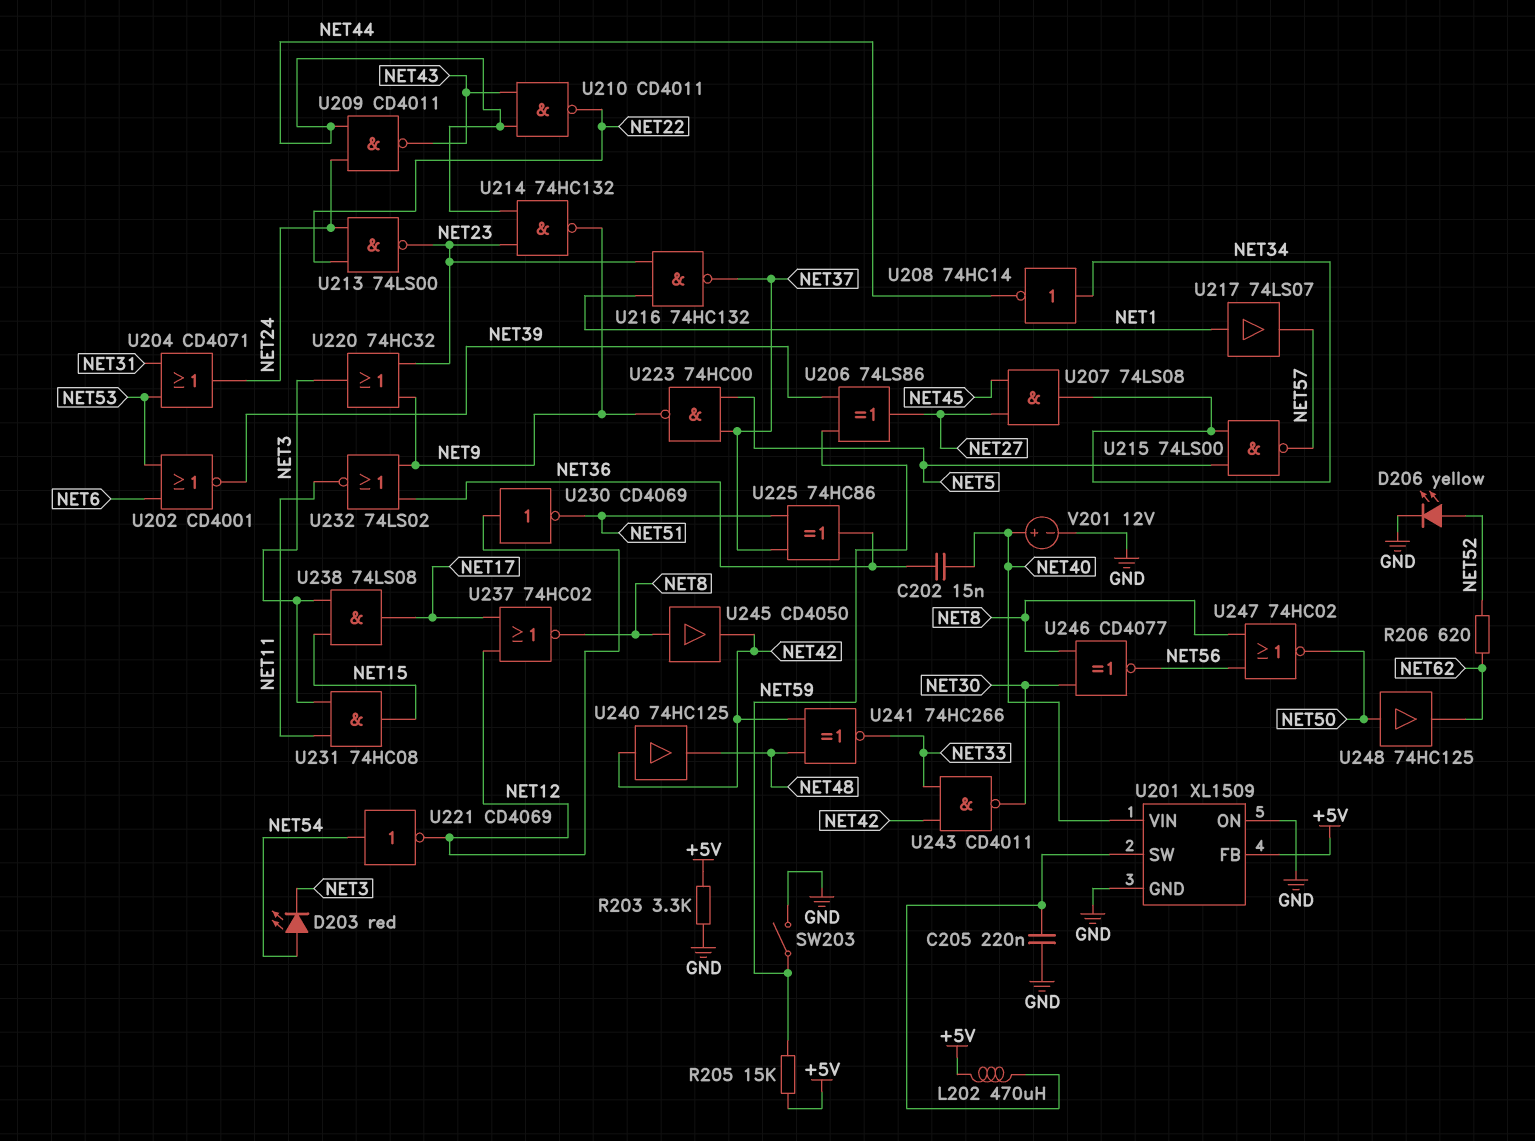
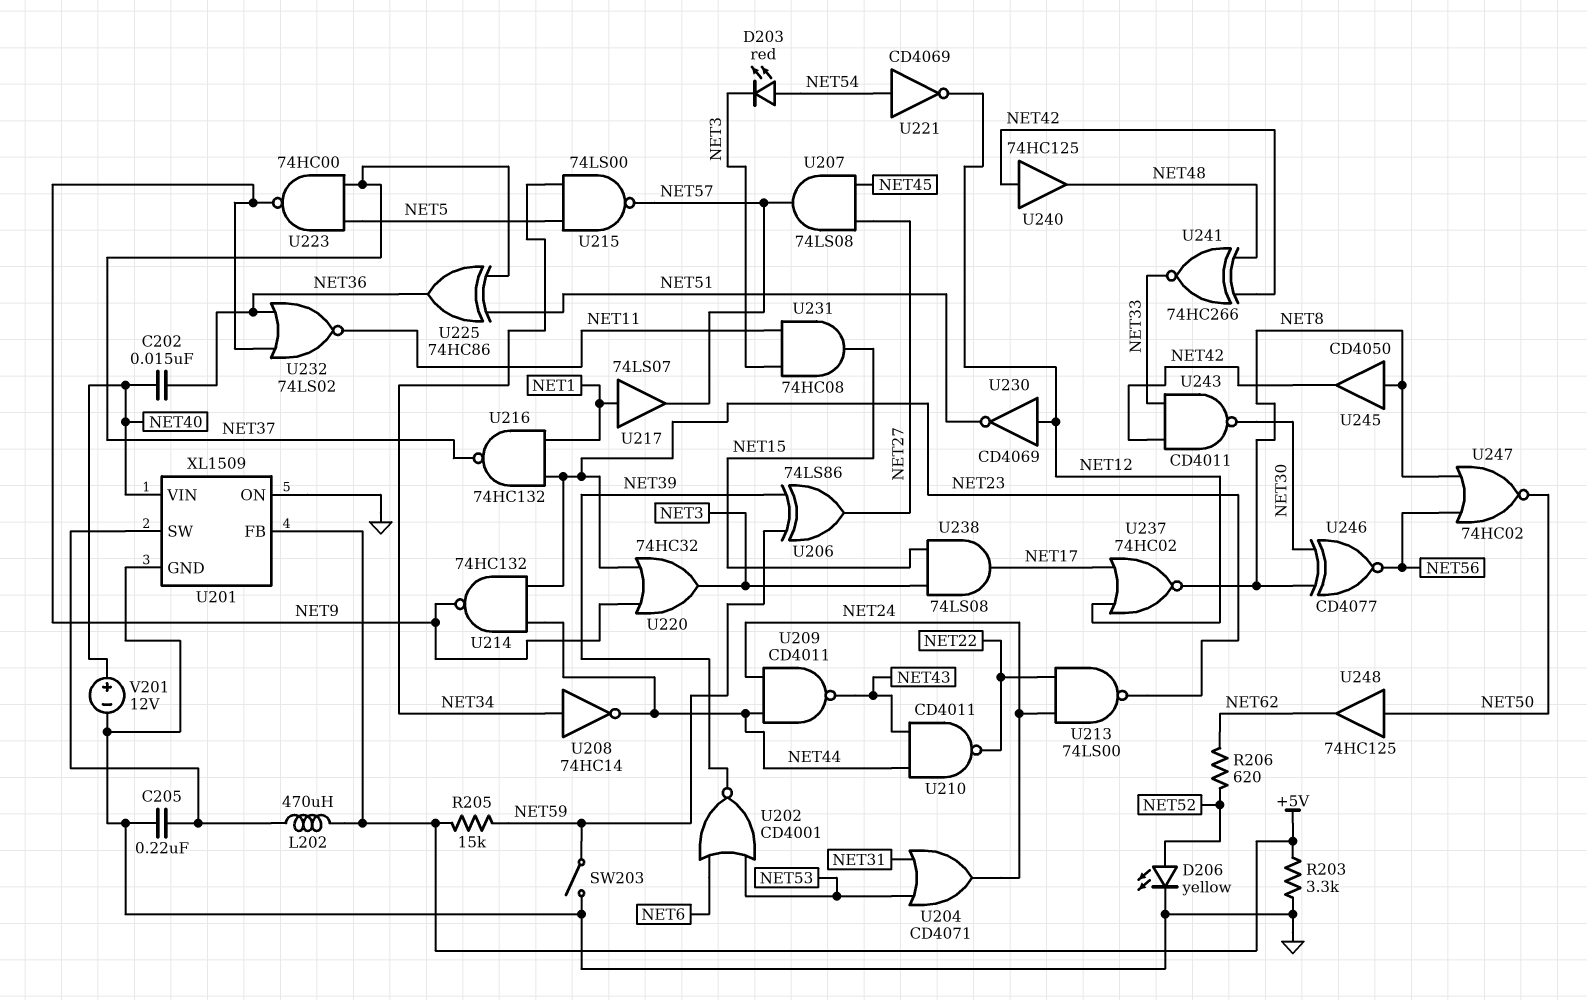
U207: AND 74LS08 (in NET27, in NET45, out NET34) -> AND 74LS08 (in NET27, in NET45, out NET57)

